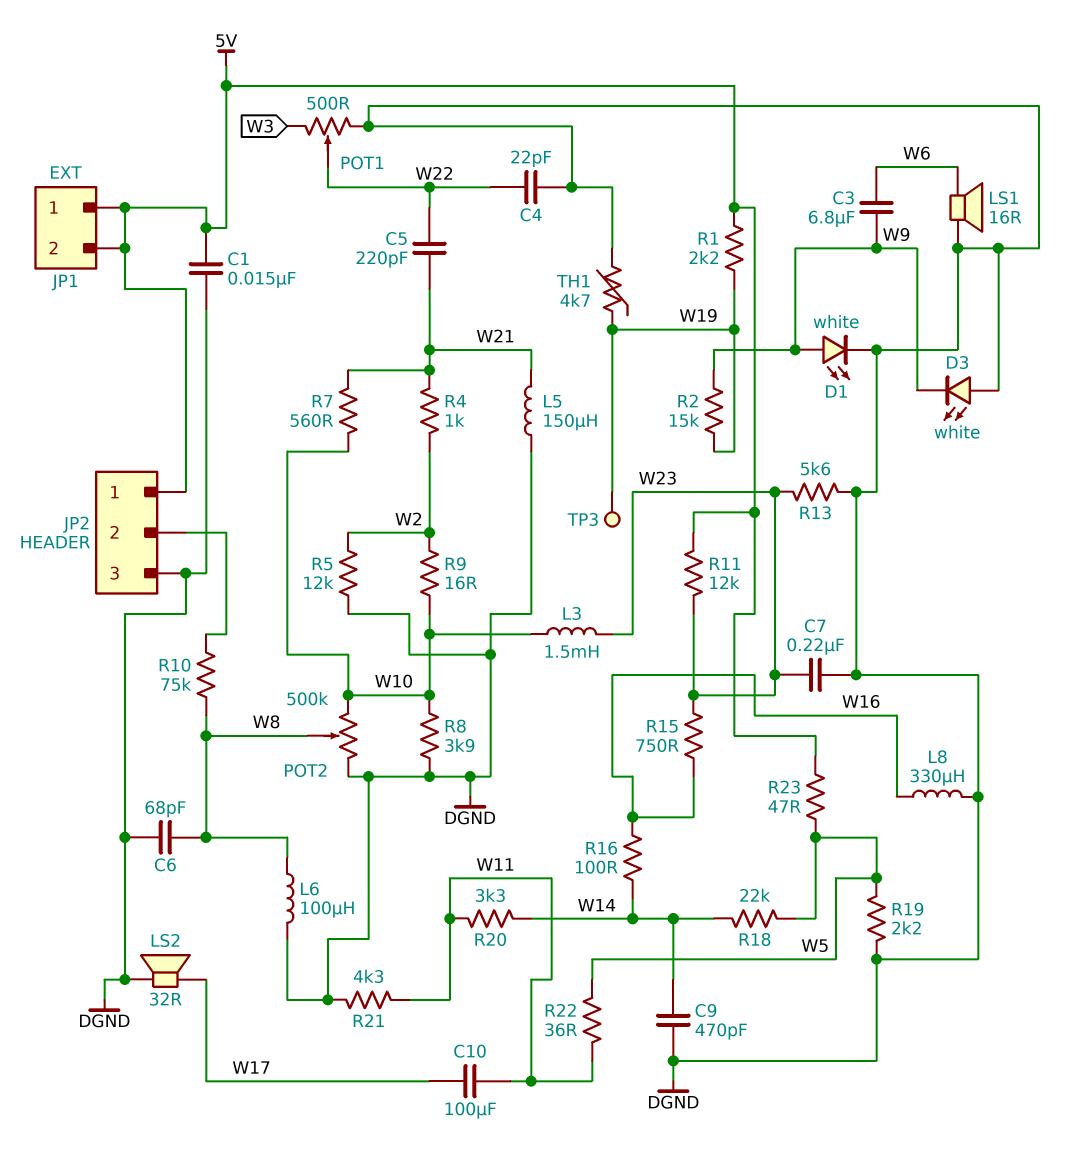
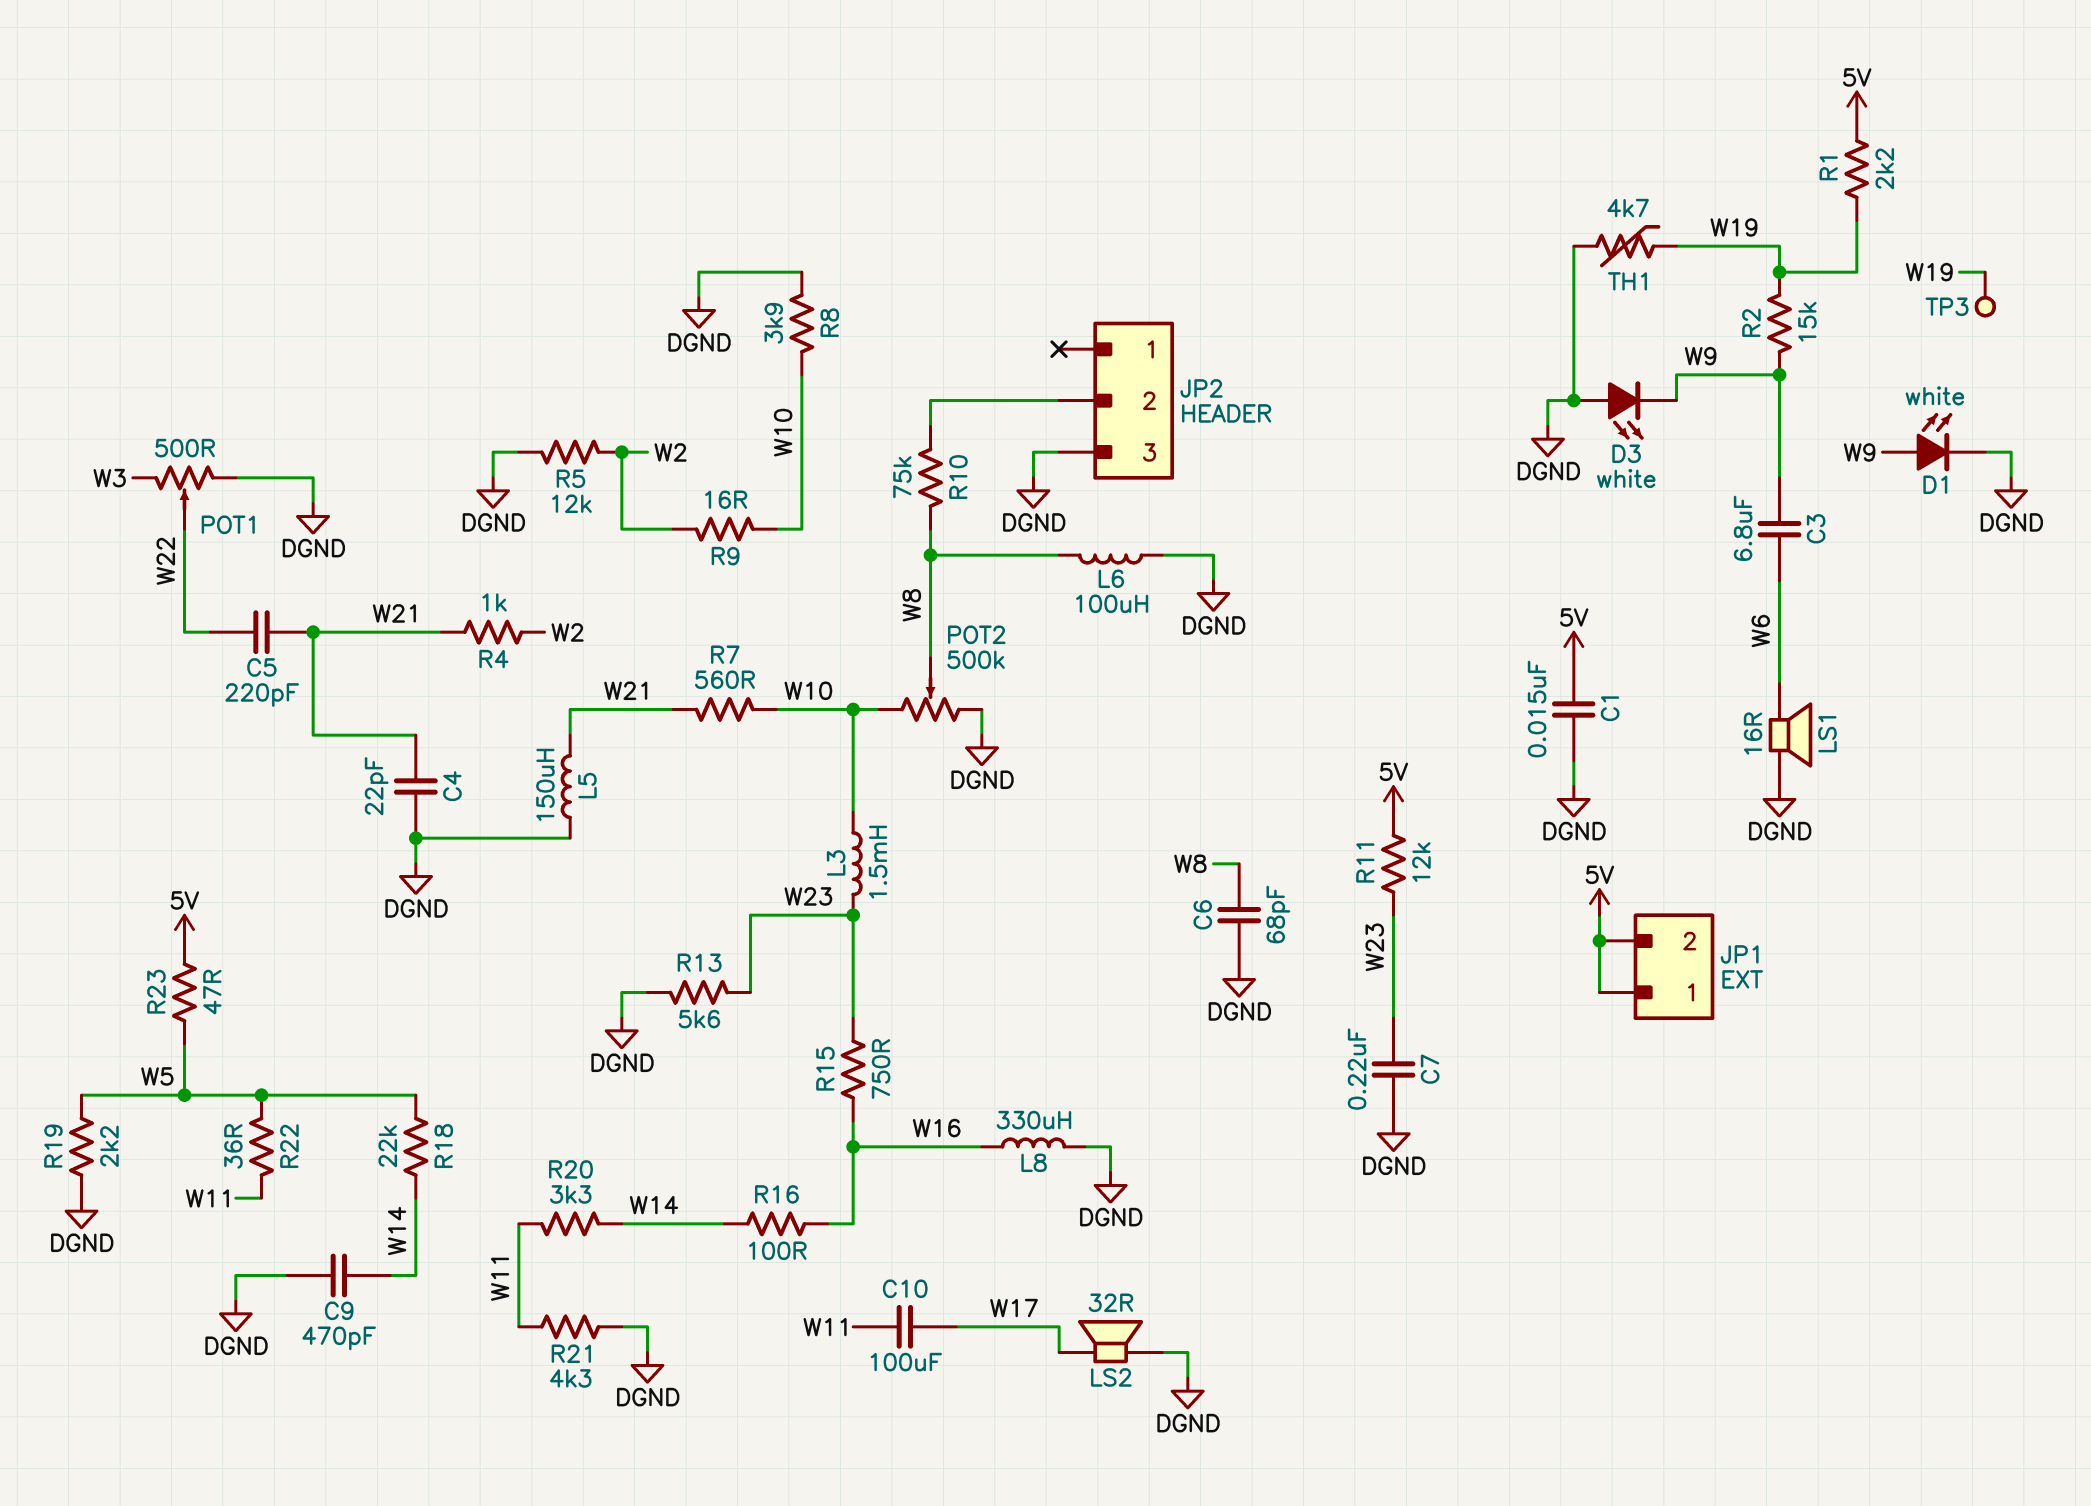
C4: 22pF (DGND, W22) -> 22pF (DGND, W21)
JP2 pin 1: 5V -> none

